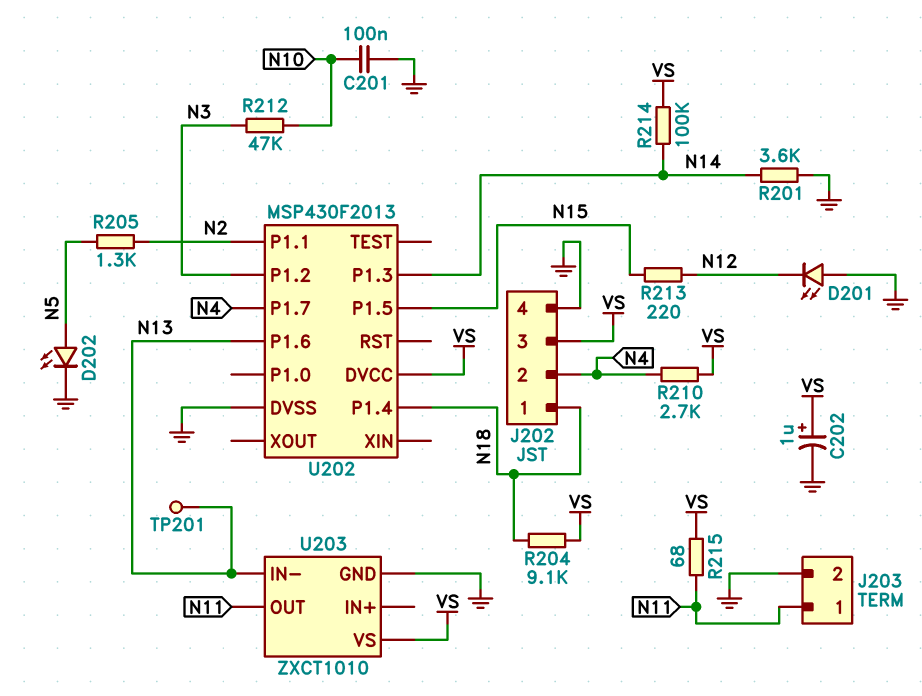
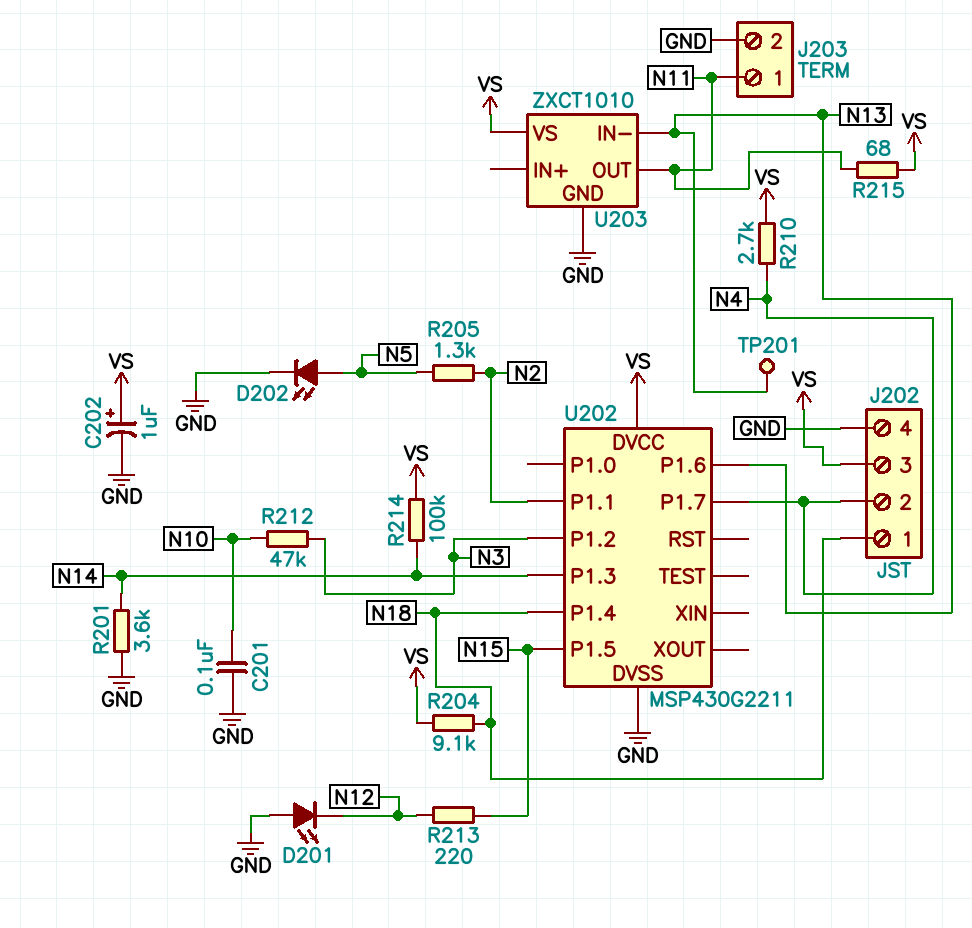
U202: MSP430F2013 -> MSP430G2211

